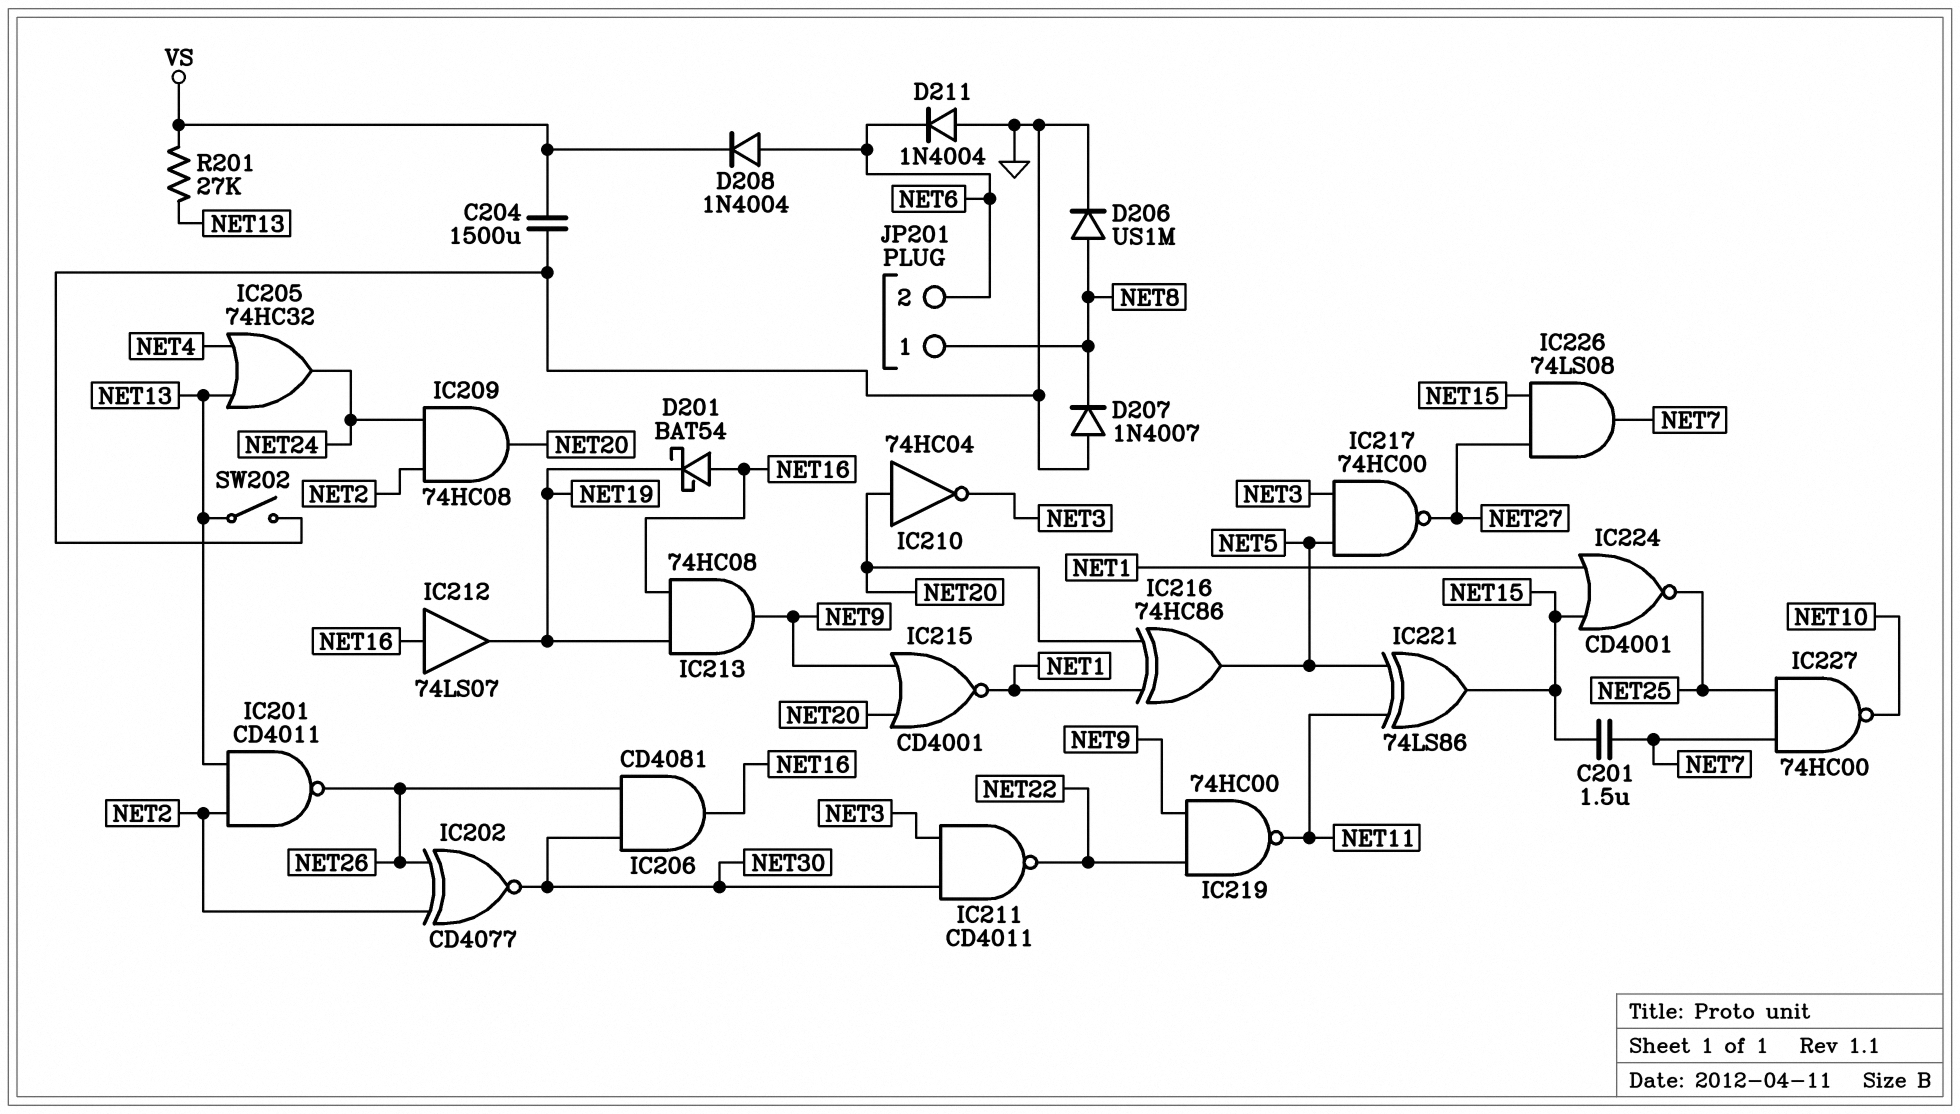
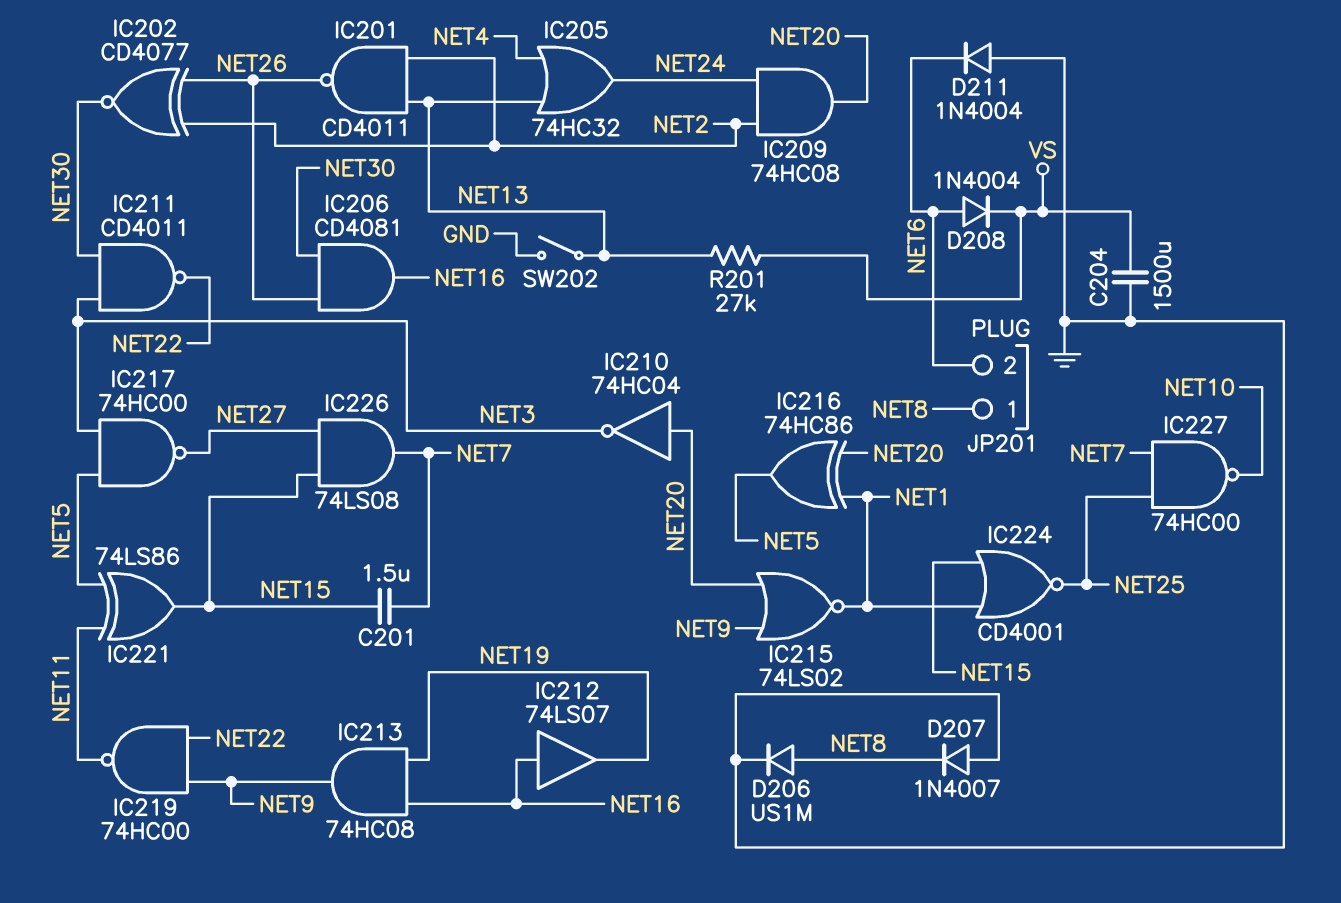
D201: schottky BAT54 (A NET16, K NET19) -> none
IC215: NOR CD4001 (in NET9, in NET20, out NET1) -> NOR 74LS02 (in NET9, in NET20, out NET1)

